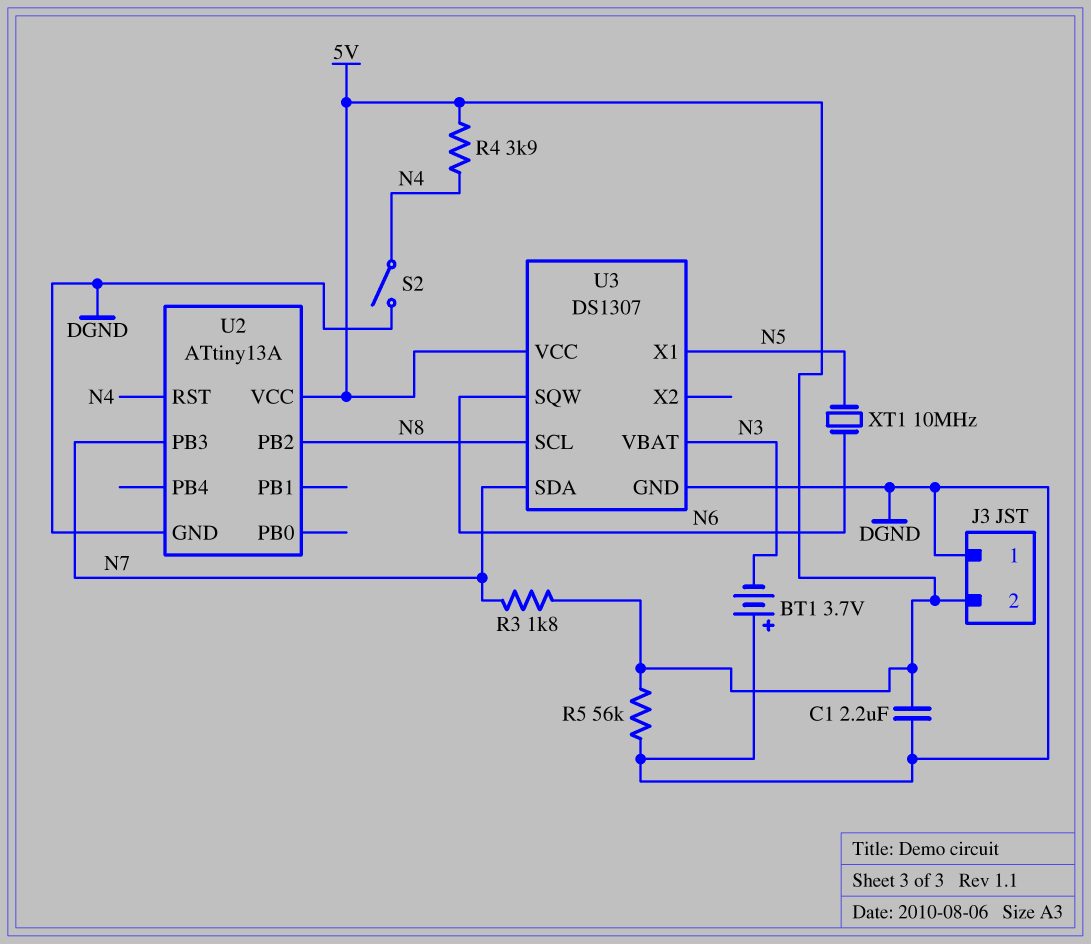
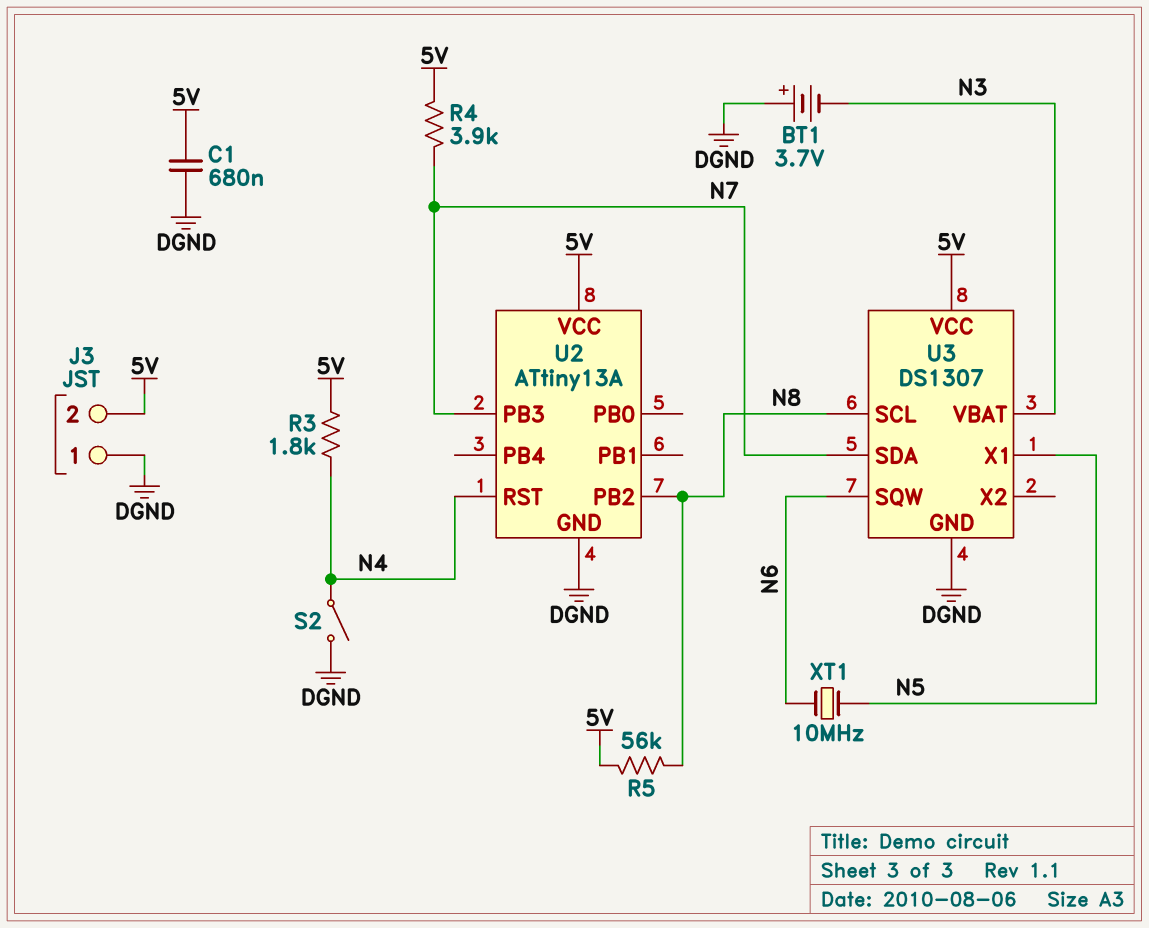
C1: 2.2uF (5V, DGND) -> 680nF (5V, DGND)
R3: 1.8k (5V, N7) -> 1.8k (5V, N4)
R4: 3.9k (5V, N4) -> 3.9k (5V, N7)
R5: 56k (5V, DGND) -> 56k (5V, N8)

